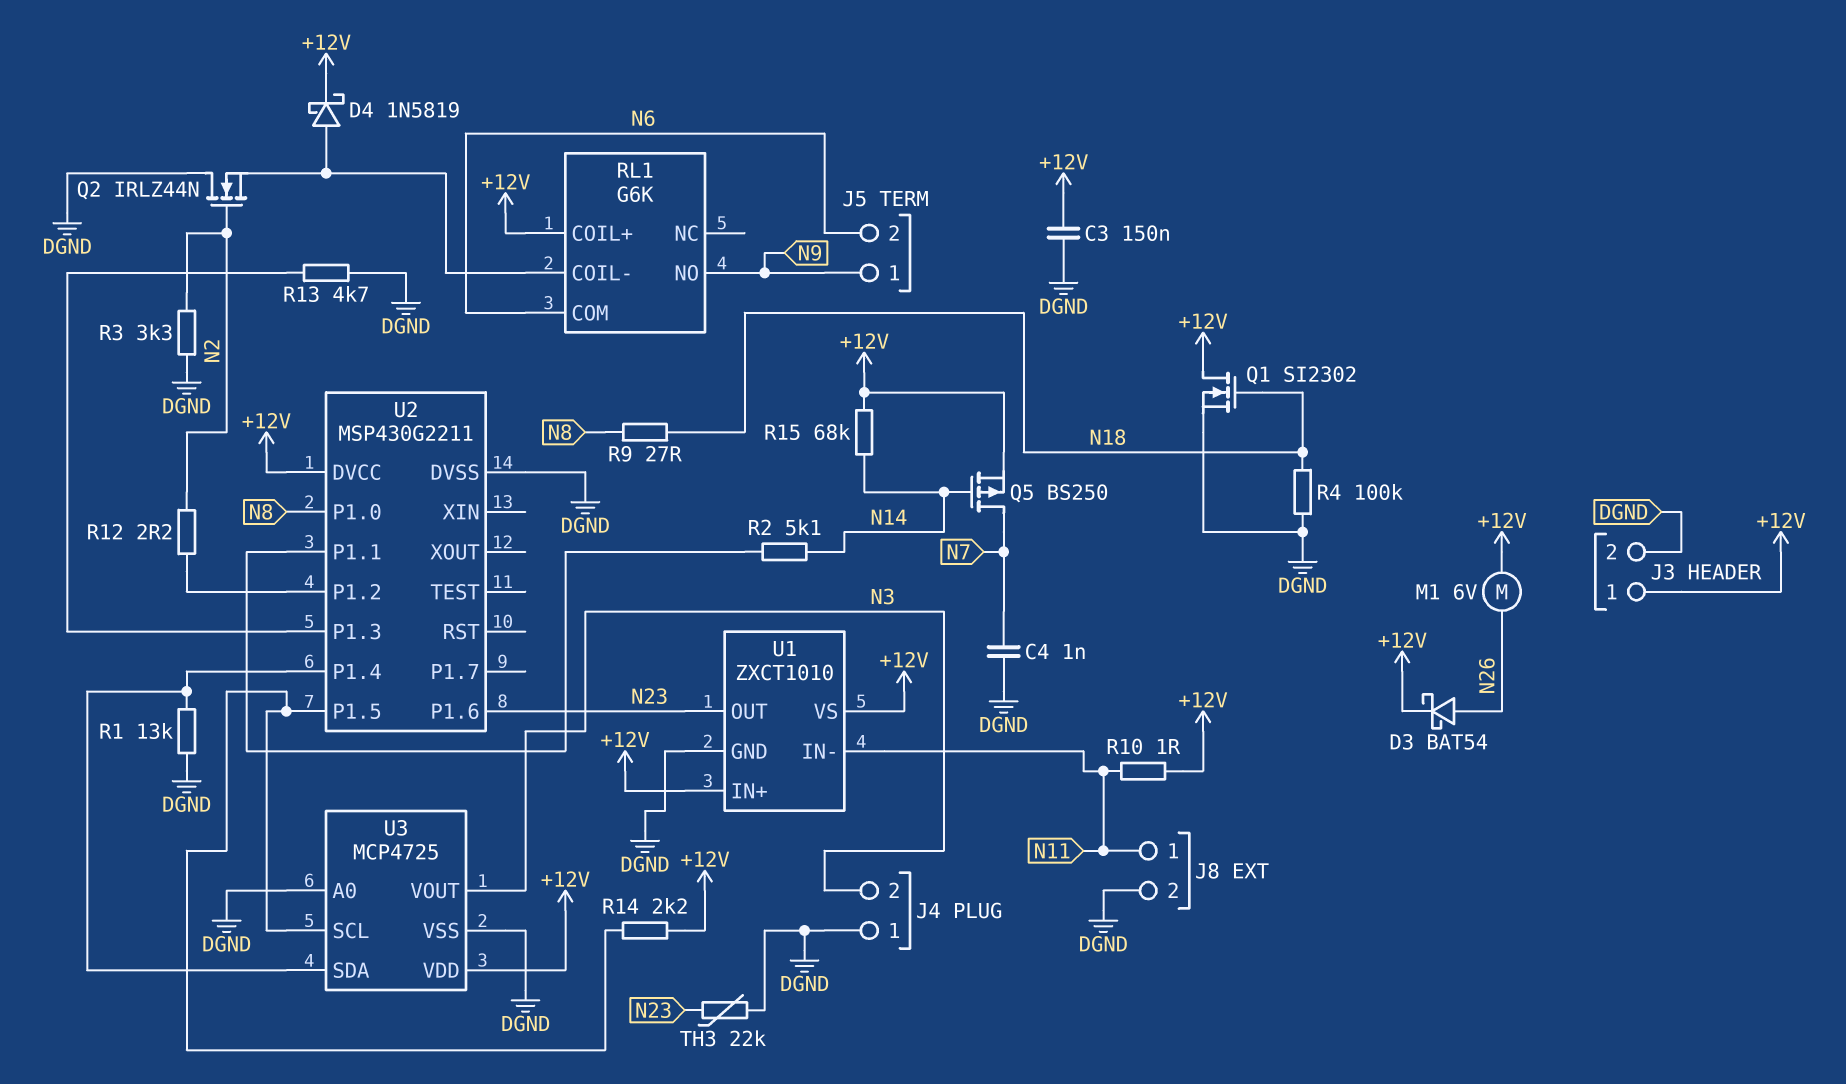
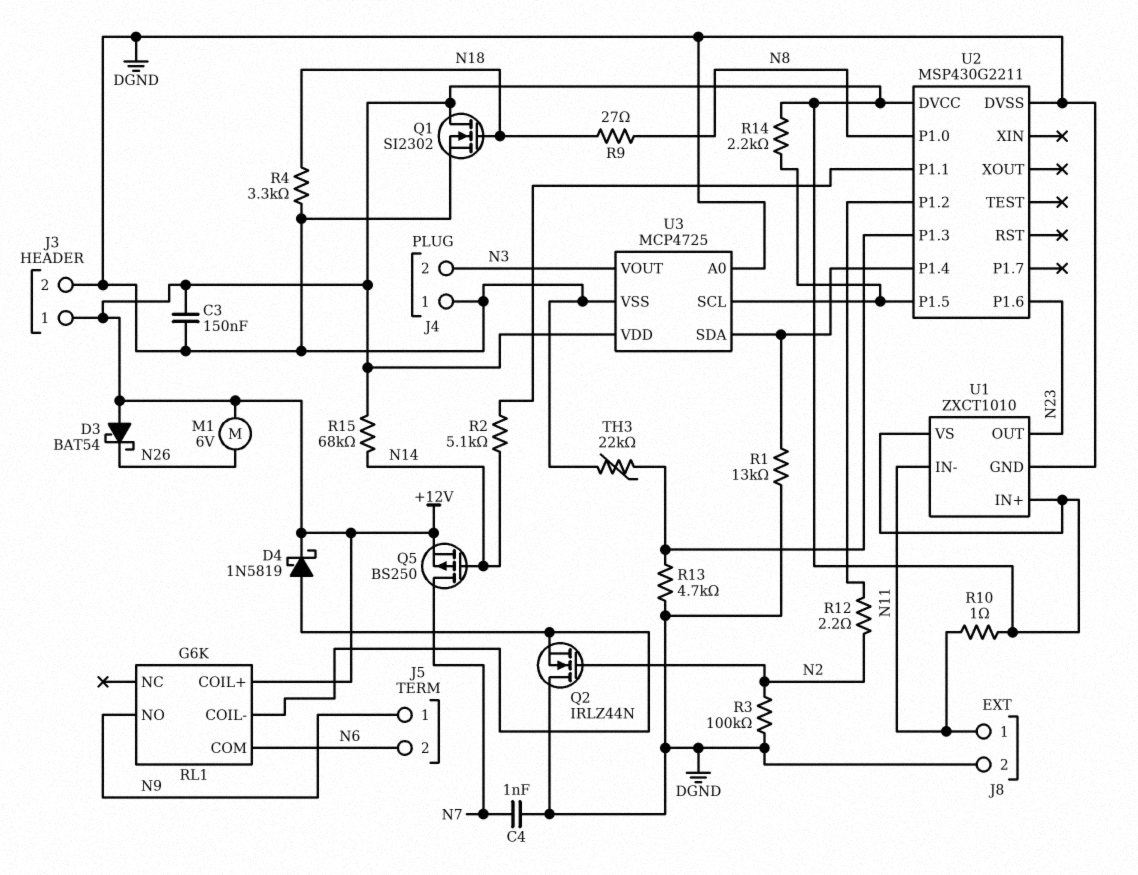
D3: schottky BAT54 (A N26, K +12V) -> schottky BAT54 (A +12V, K N26)
R3: 3.3k (DGND, N2) -> 100k (DGND, N2)
R4: 100k (DGND, N18) -> 3.3k (DGND, N18)
TH3: 22k (DGND, N23) -> 22k (DGND, U2/P1.3)

